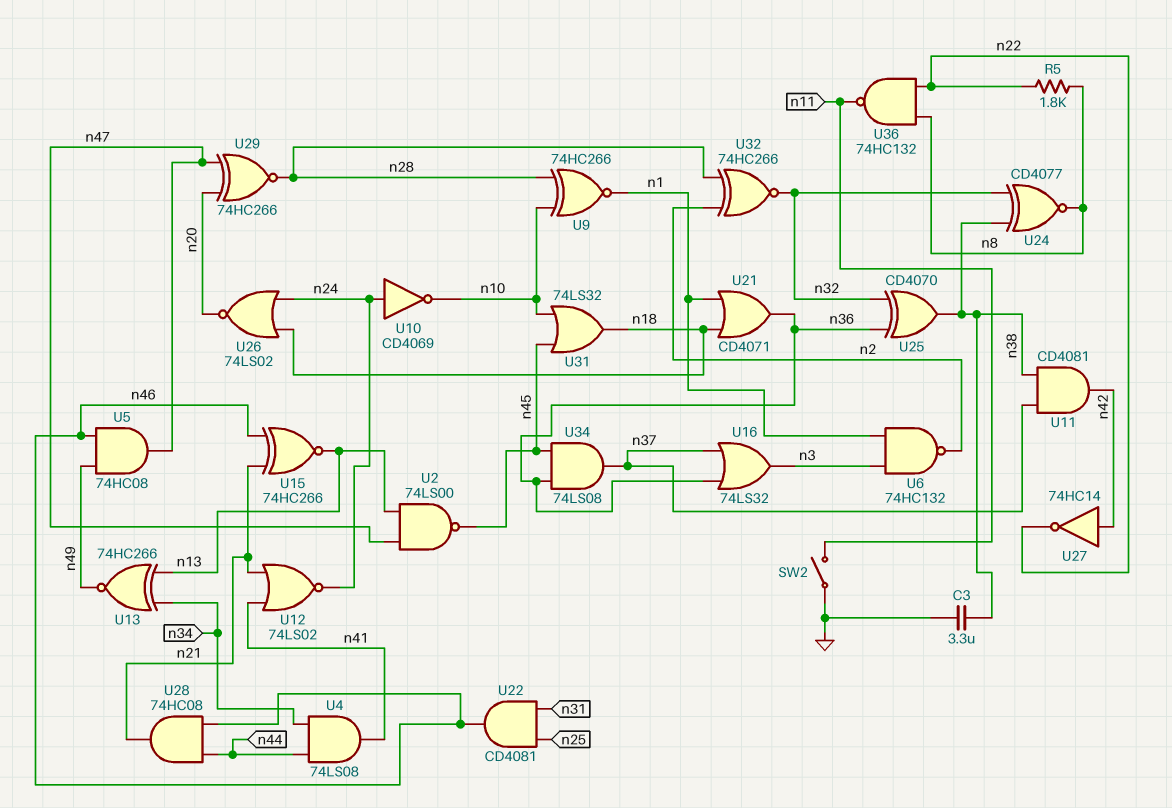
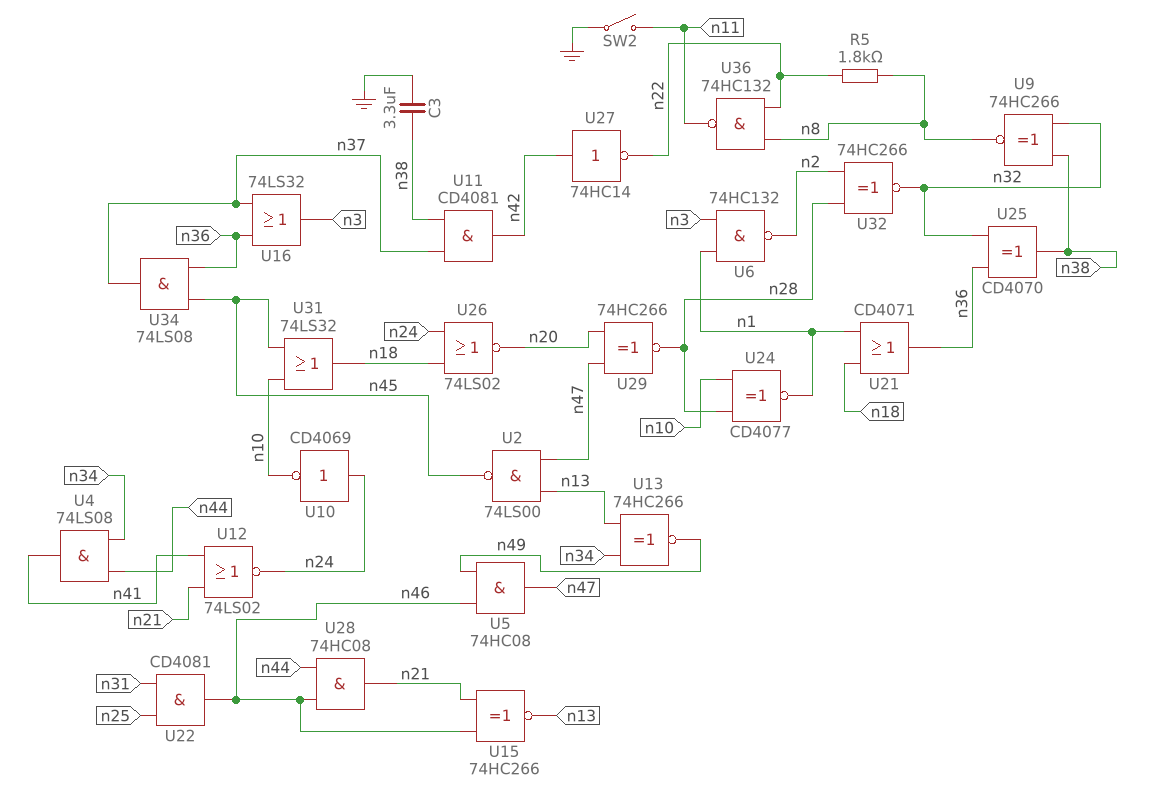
U9: XNOR 74HC266 (in n10, in n28, out n1) -> XNOR 74HC266 (in n32, in n38, out n8)
U24: XNOR CD4077 (in n32, in n38, out n8) -> XNOR CD4077 (in n10, in n28, out n1)

